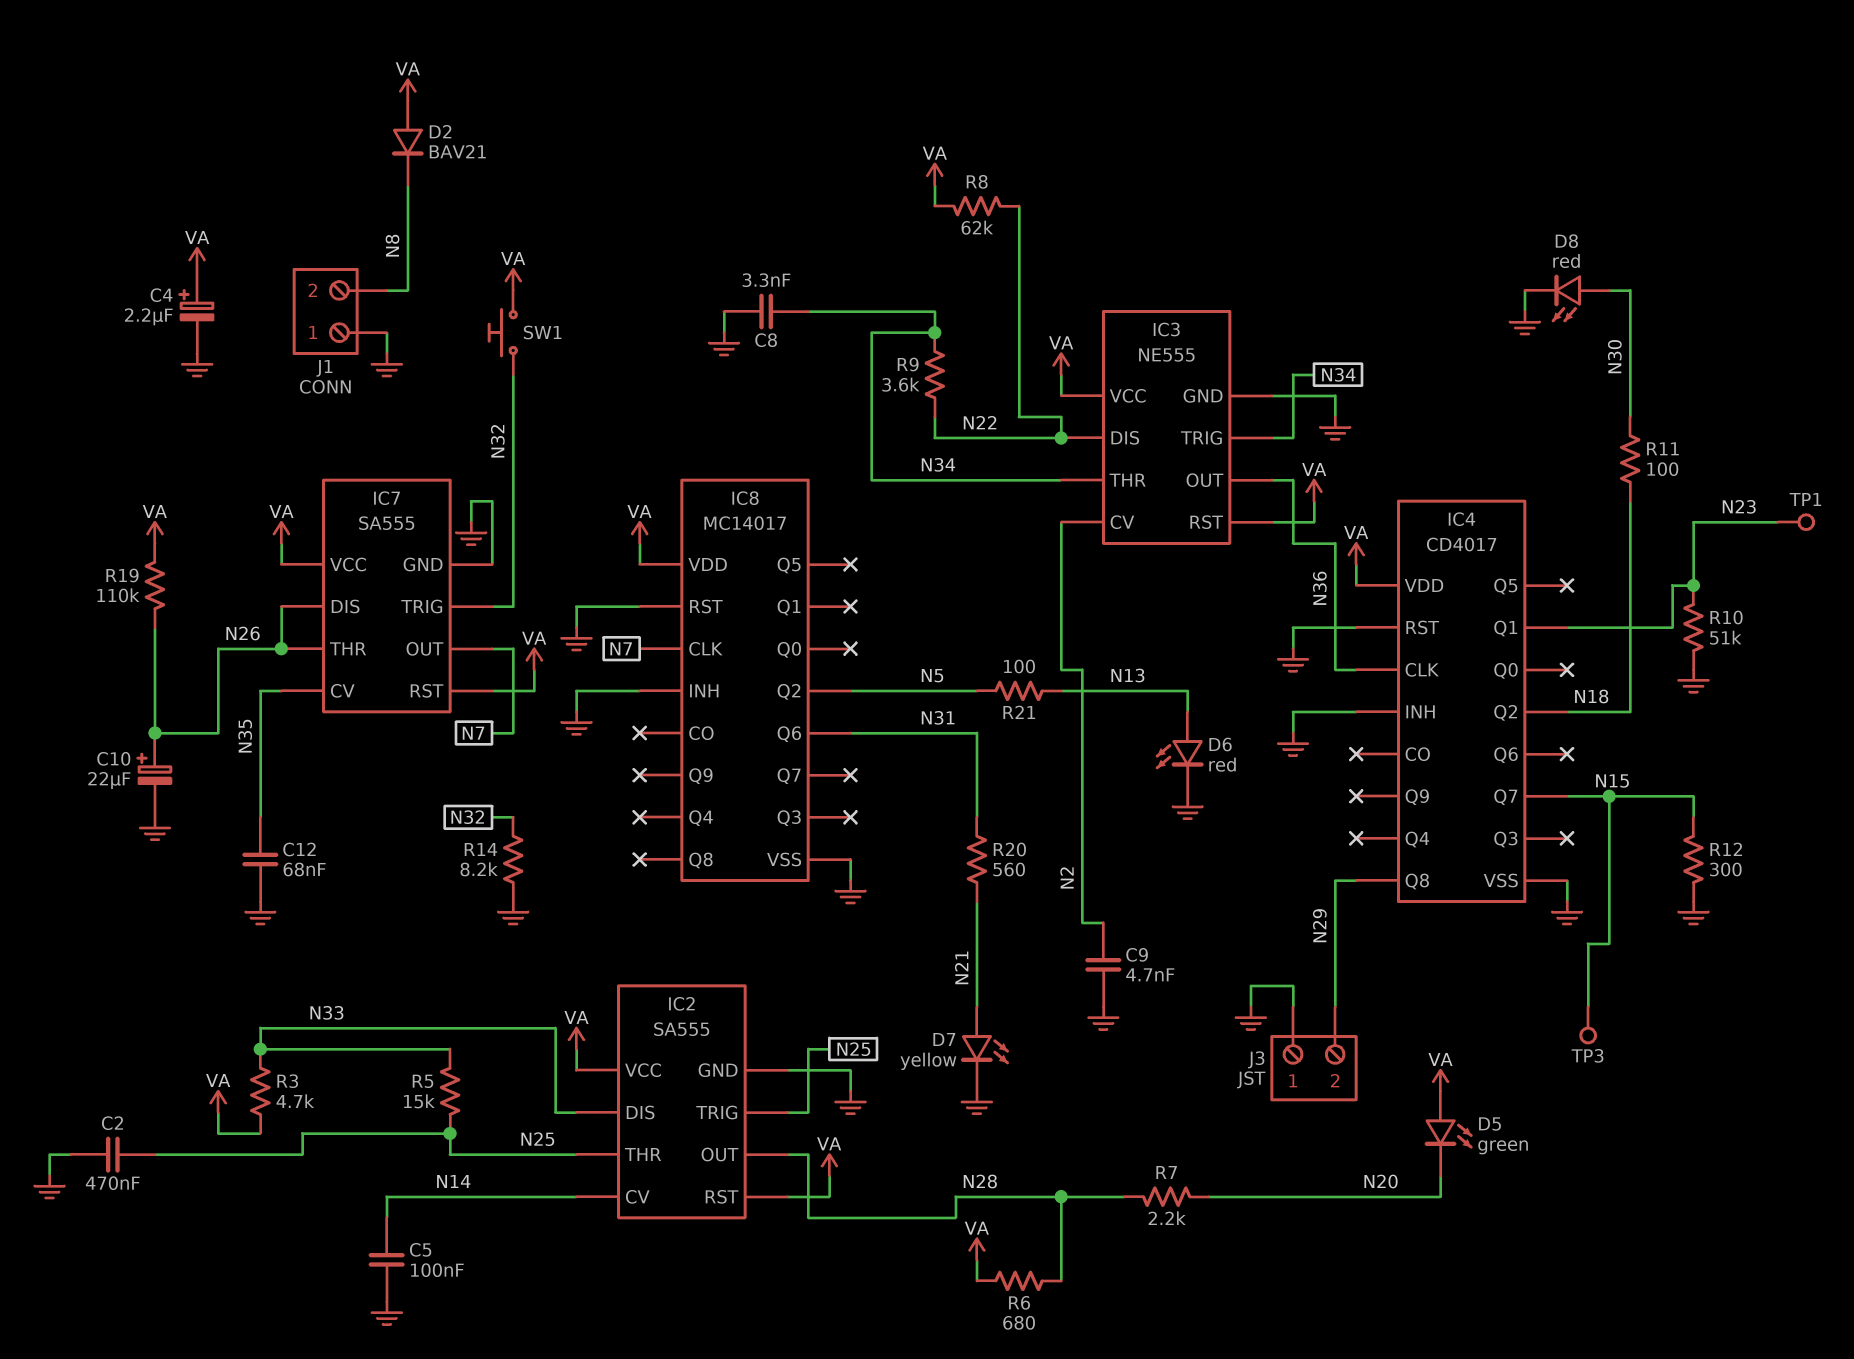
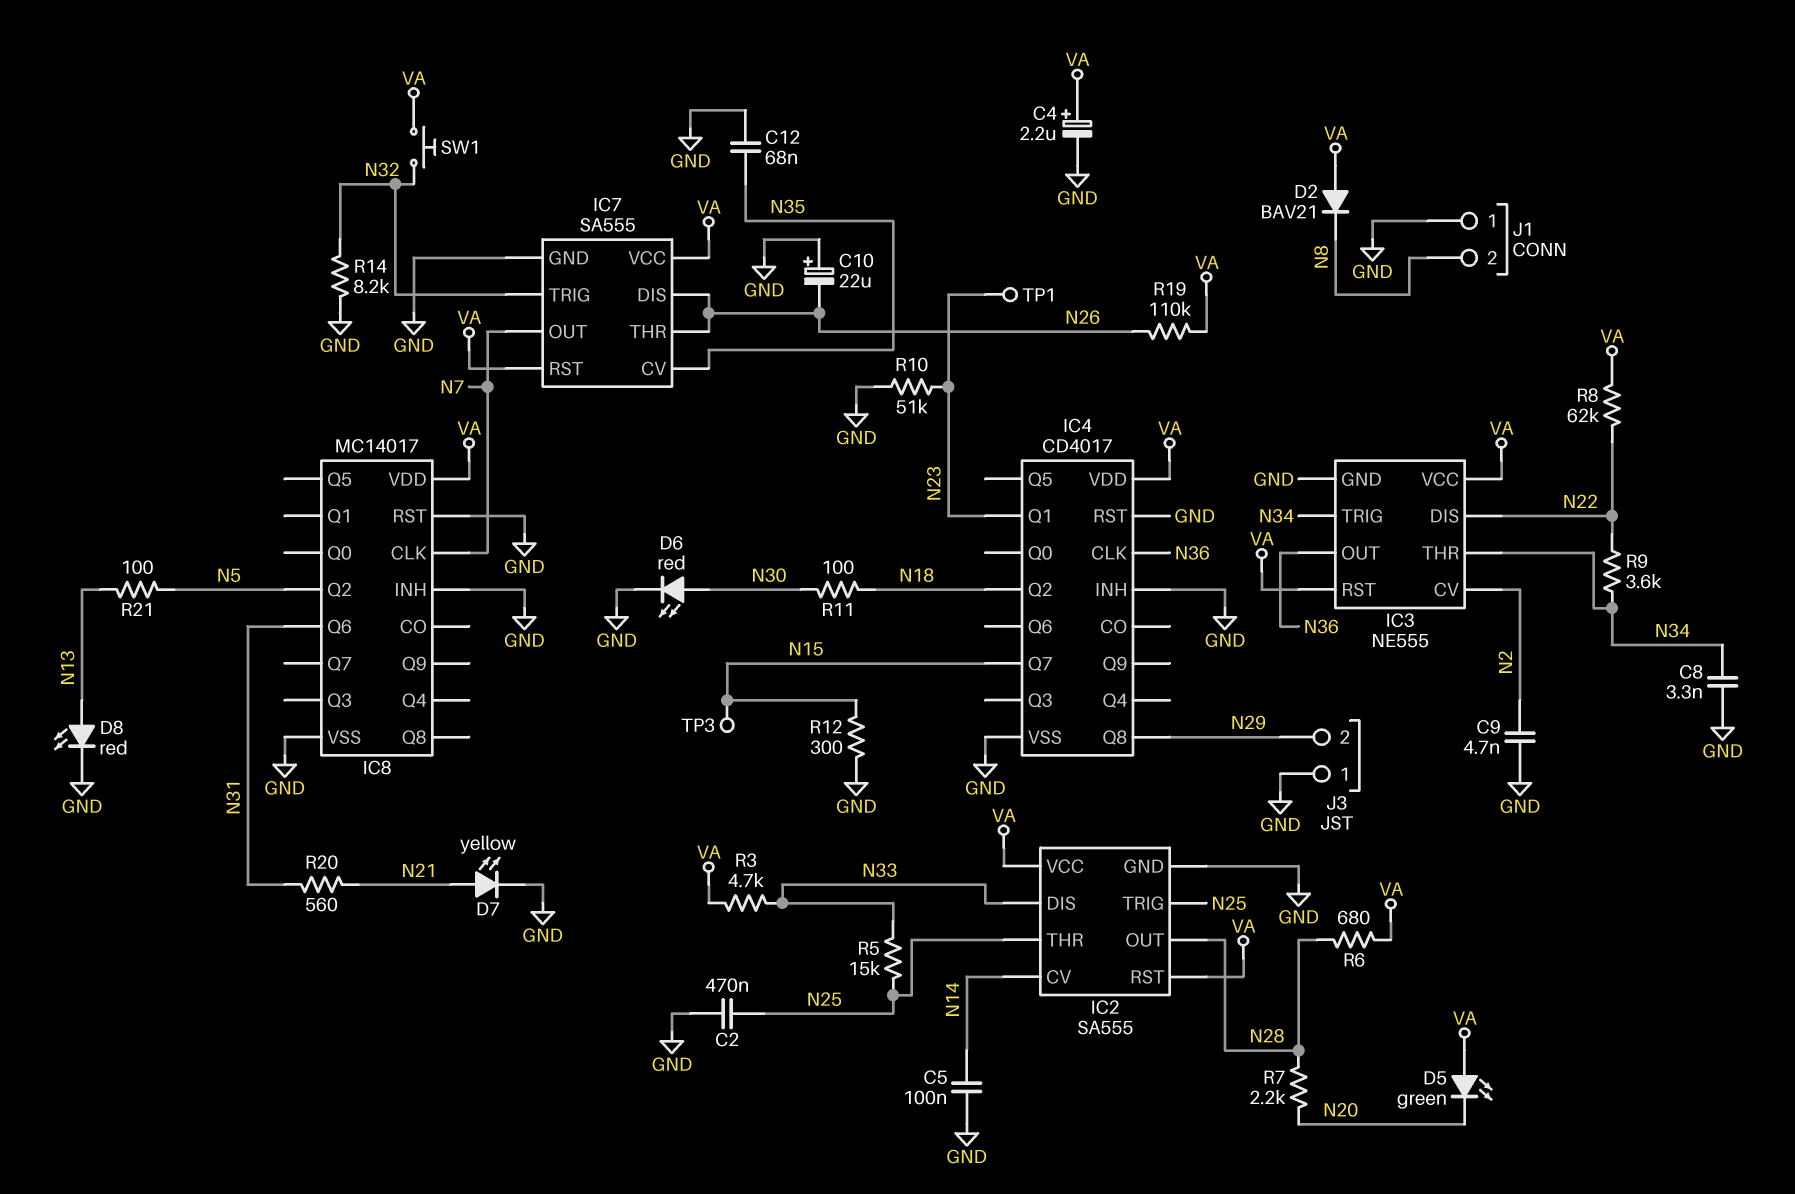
C10: 22uF (plus N26, minus GND) -> 22uF (plus GND, minus N26)
D6: LED red (A N13, K GND) -> LED red (A N30, K GND)
D8: LED red (A N30, K GND) -> LED red (A N13, K GND)

